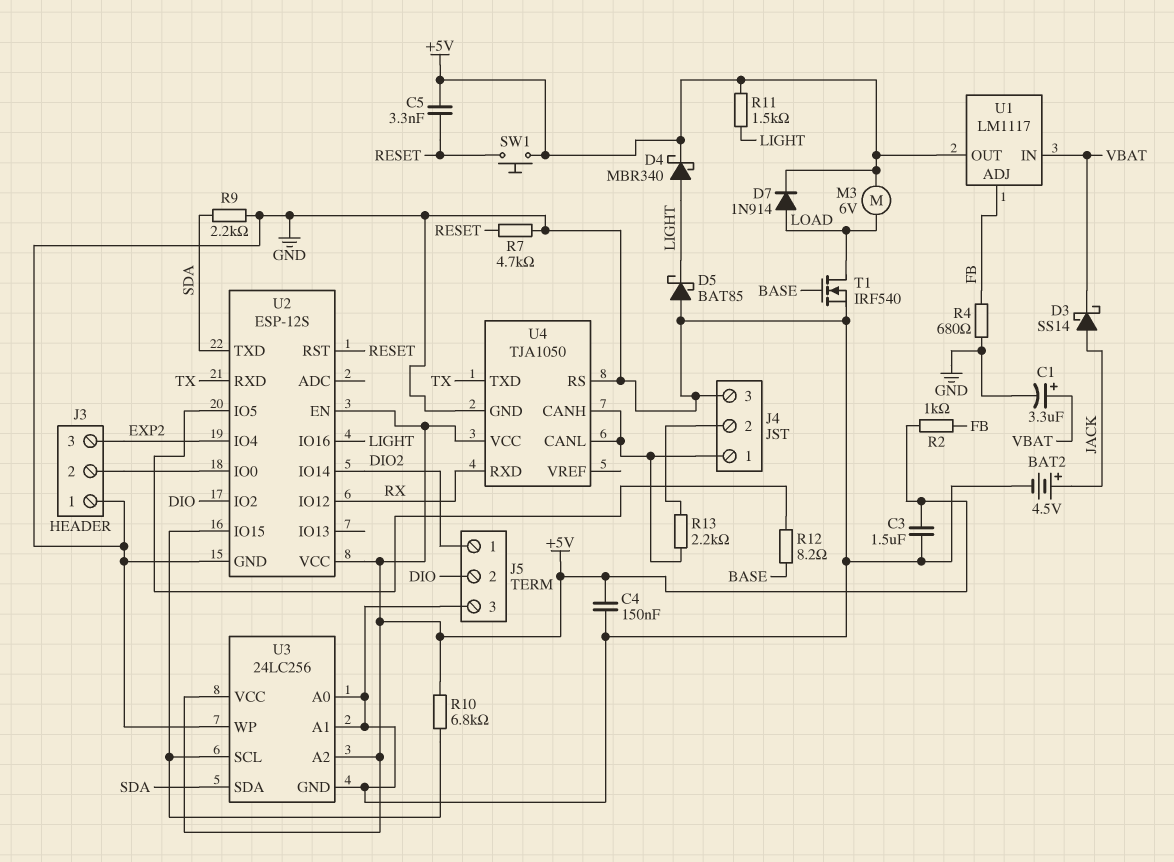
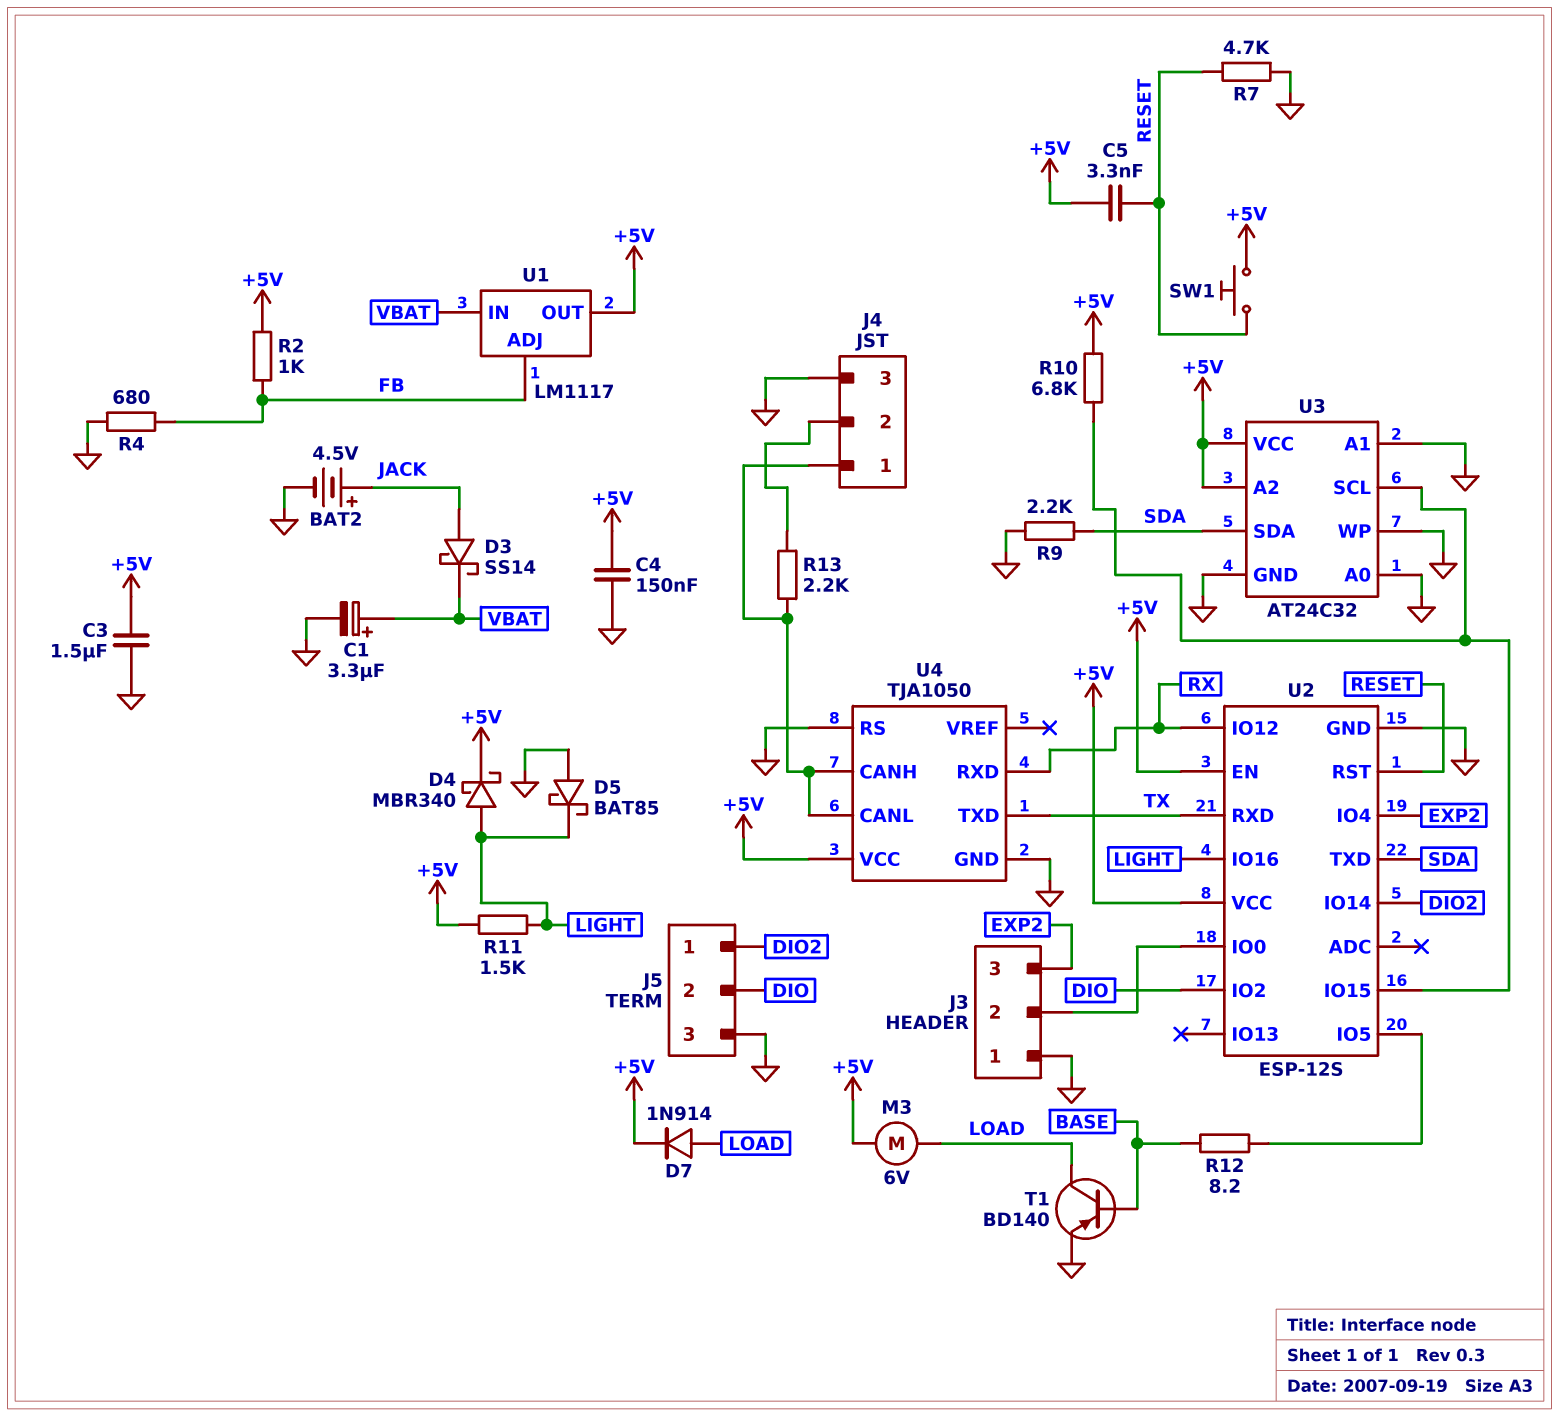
T1: NMOS IRF540 (G BASE, D LOAD, S GND) -> PNP BD140 (B BASE, C LOAD, E GND)
U3: 24LC256 -> AT24C32

